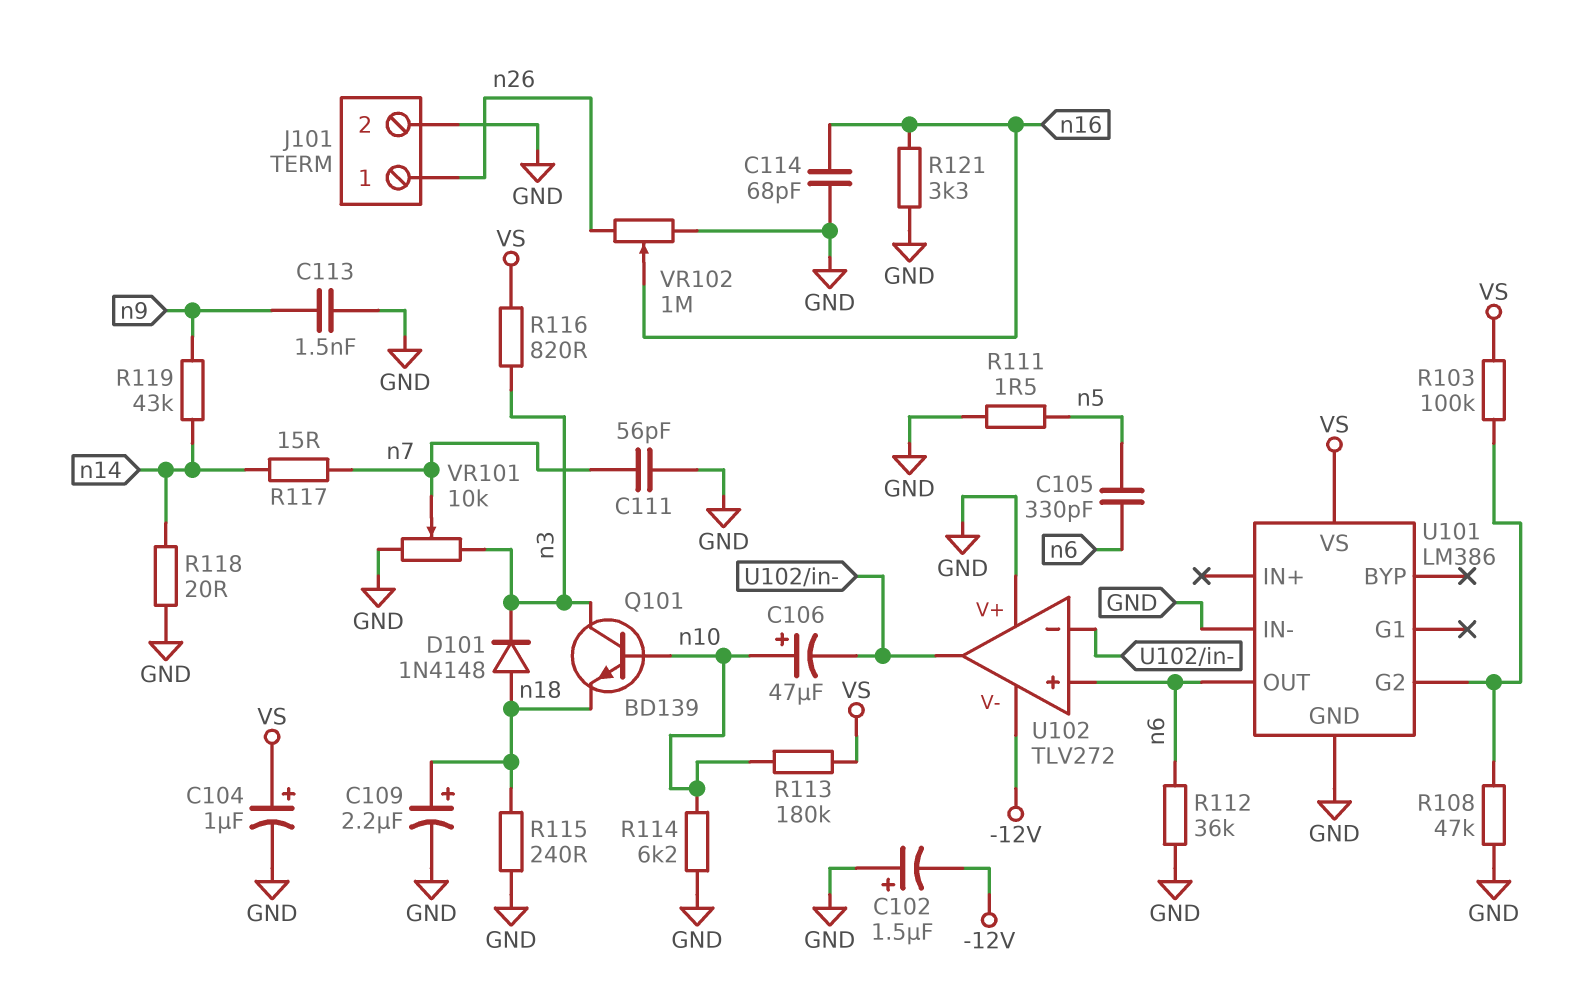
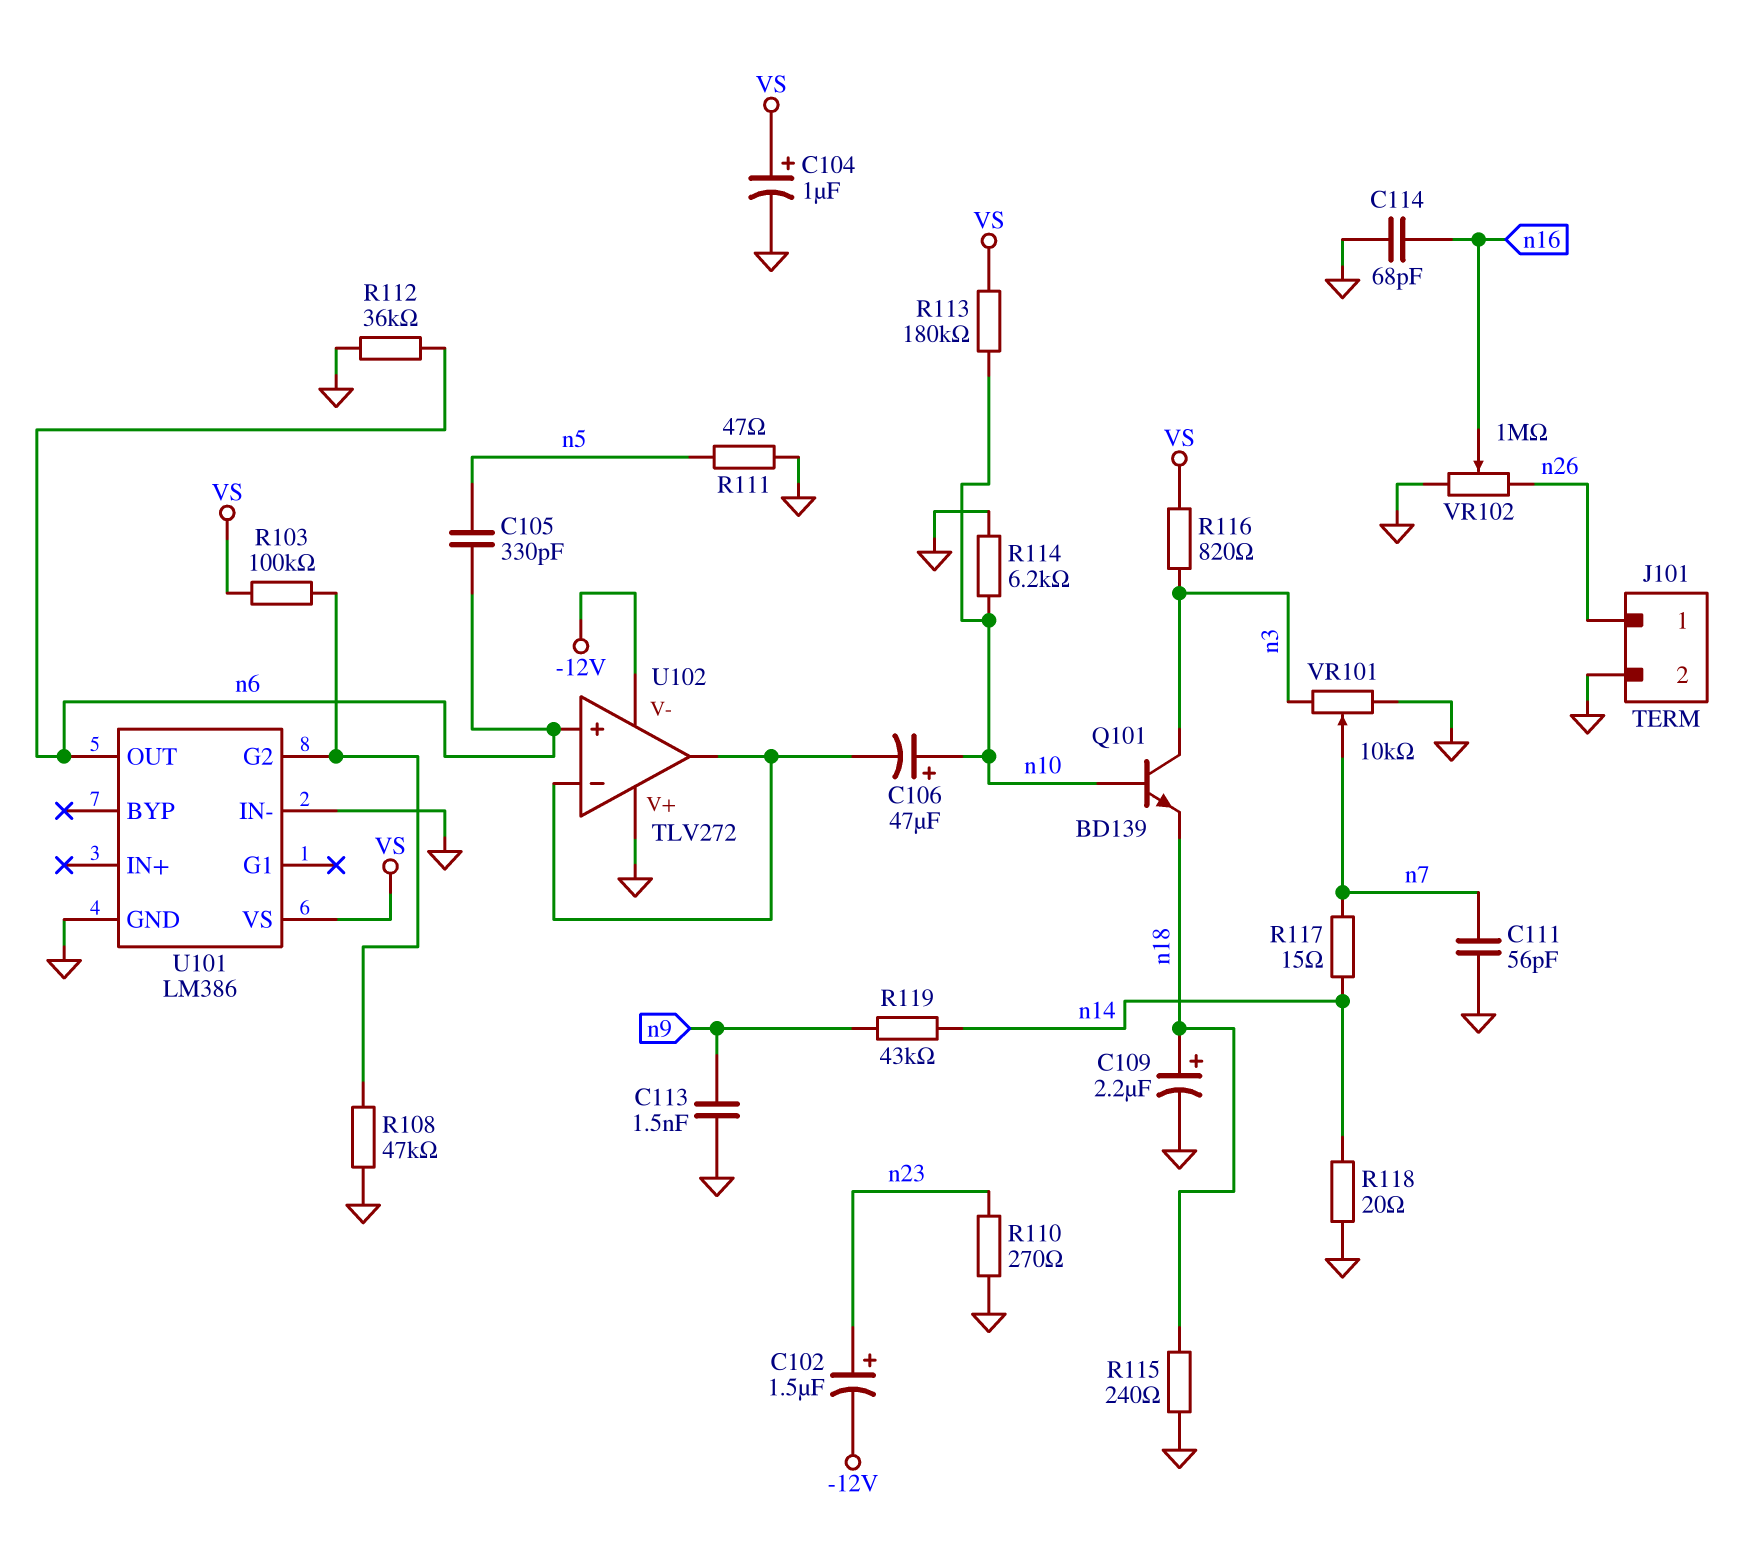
C102: 1.5uF (plus GND, minus -12V) -> 1.5uF (plus n23, minus -12V)
D101: diode 1N4148 (A n18, K n3) -> none
R110: none -> 270 (GND, n23)
R111: 1.5 (GND, n5) -> 47 (GND, n5)
R121: 3.3k (GND, n16) -> none

